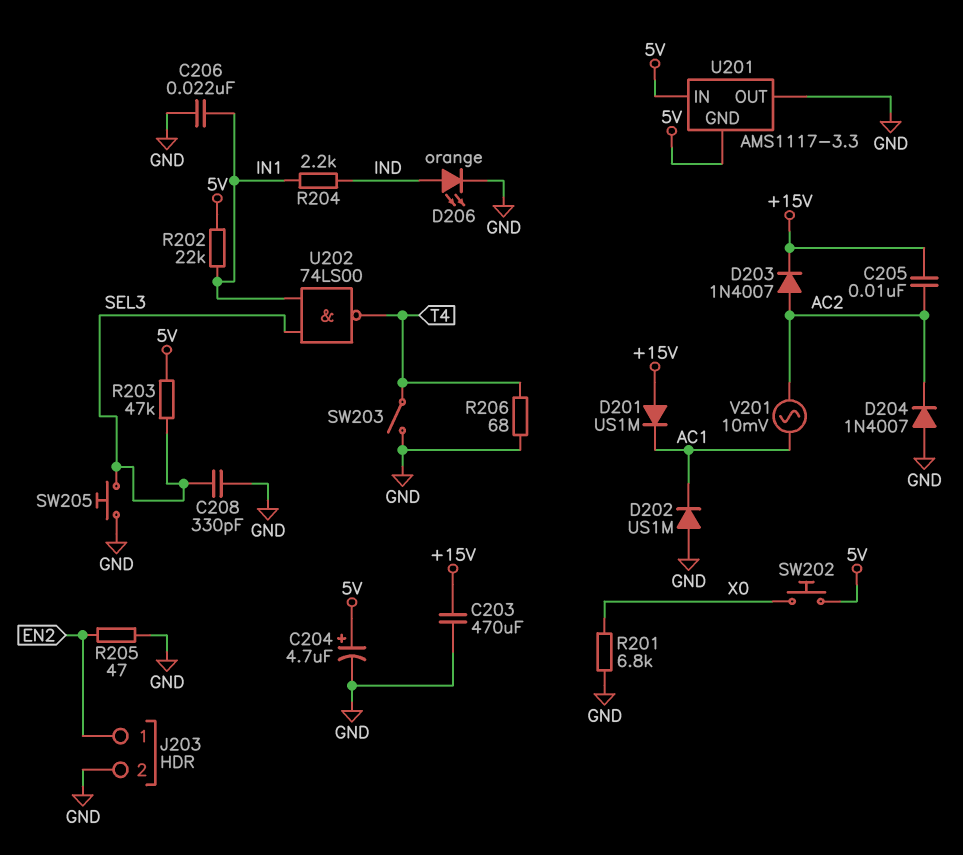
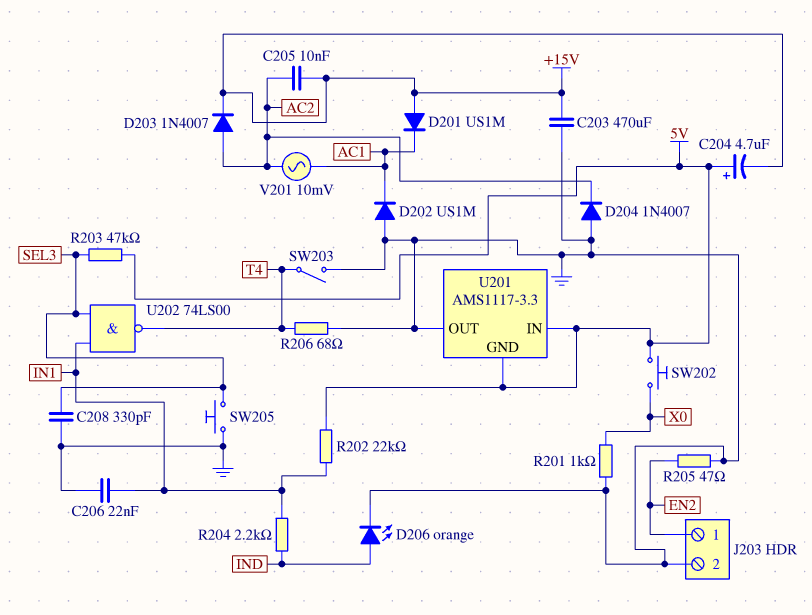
C204: 4.7uF (plus 5V, minus GND) -> 4.7uF (plus 5V, minus +15V)
R201: 6.8k (GND, X0) -> 1k (GND, X0)

